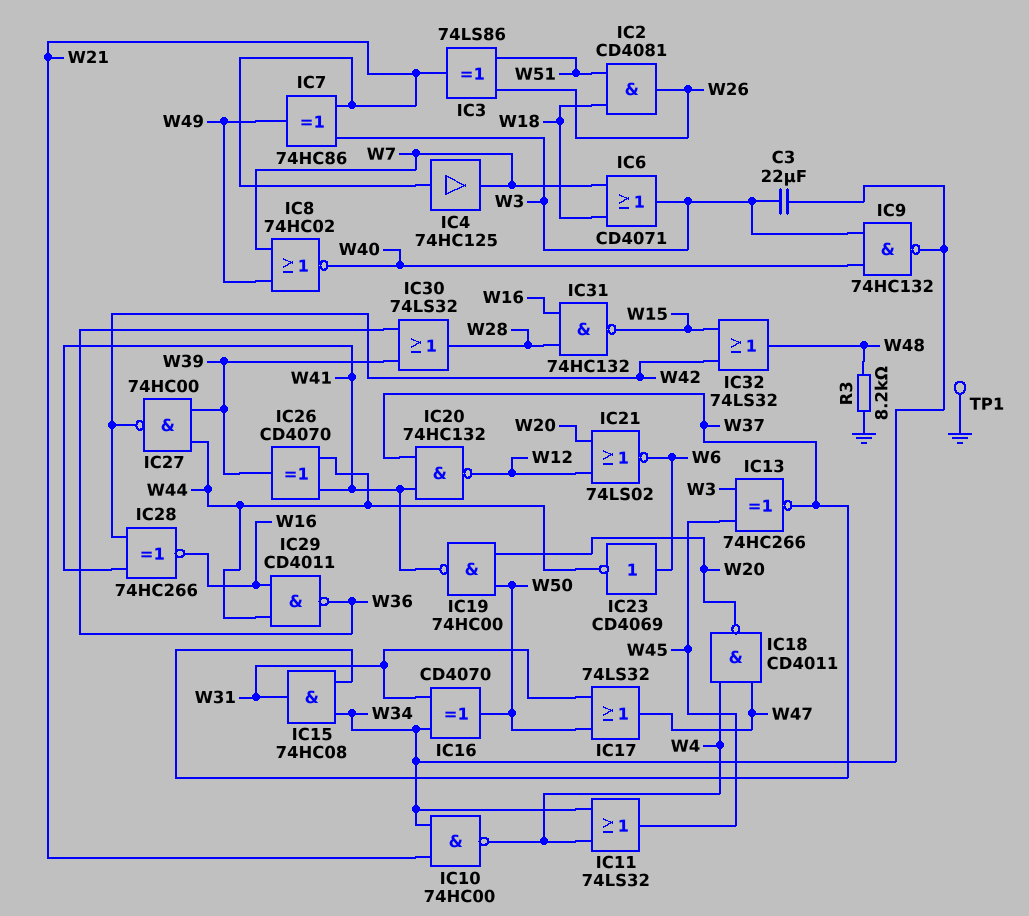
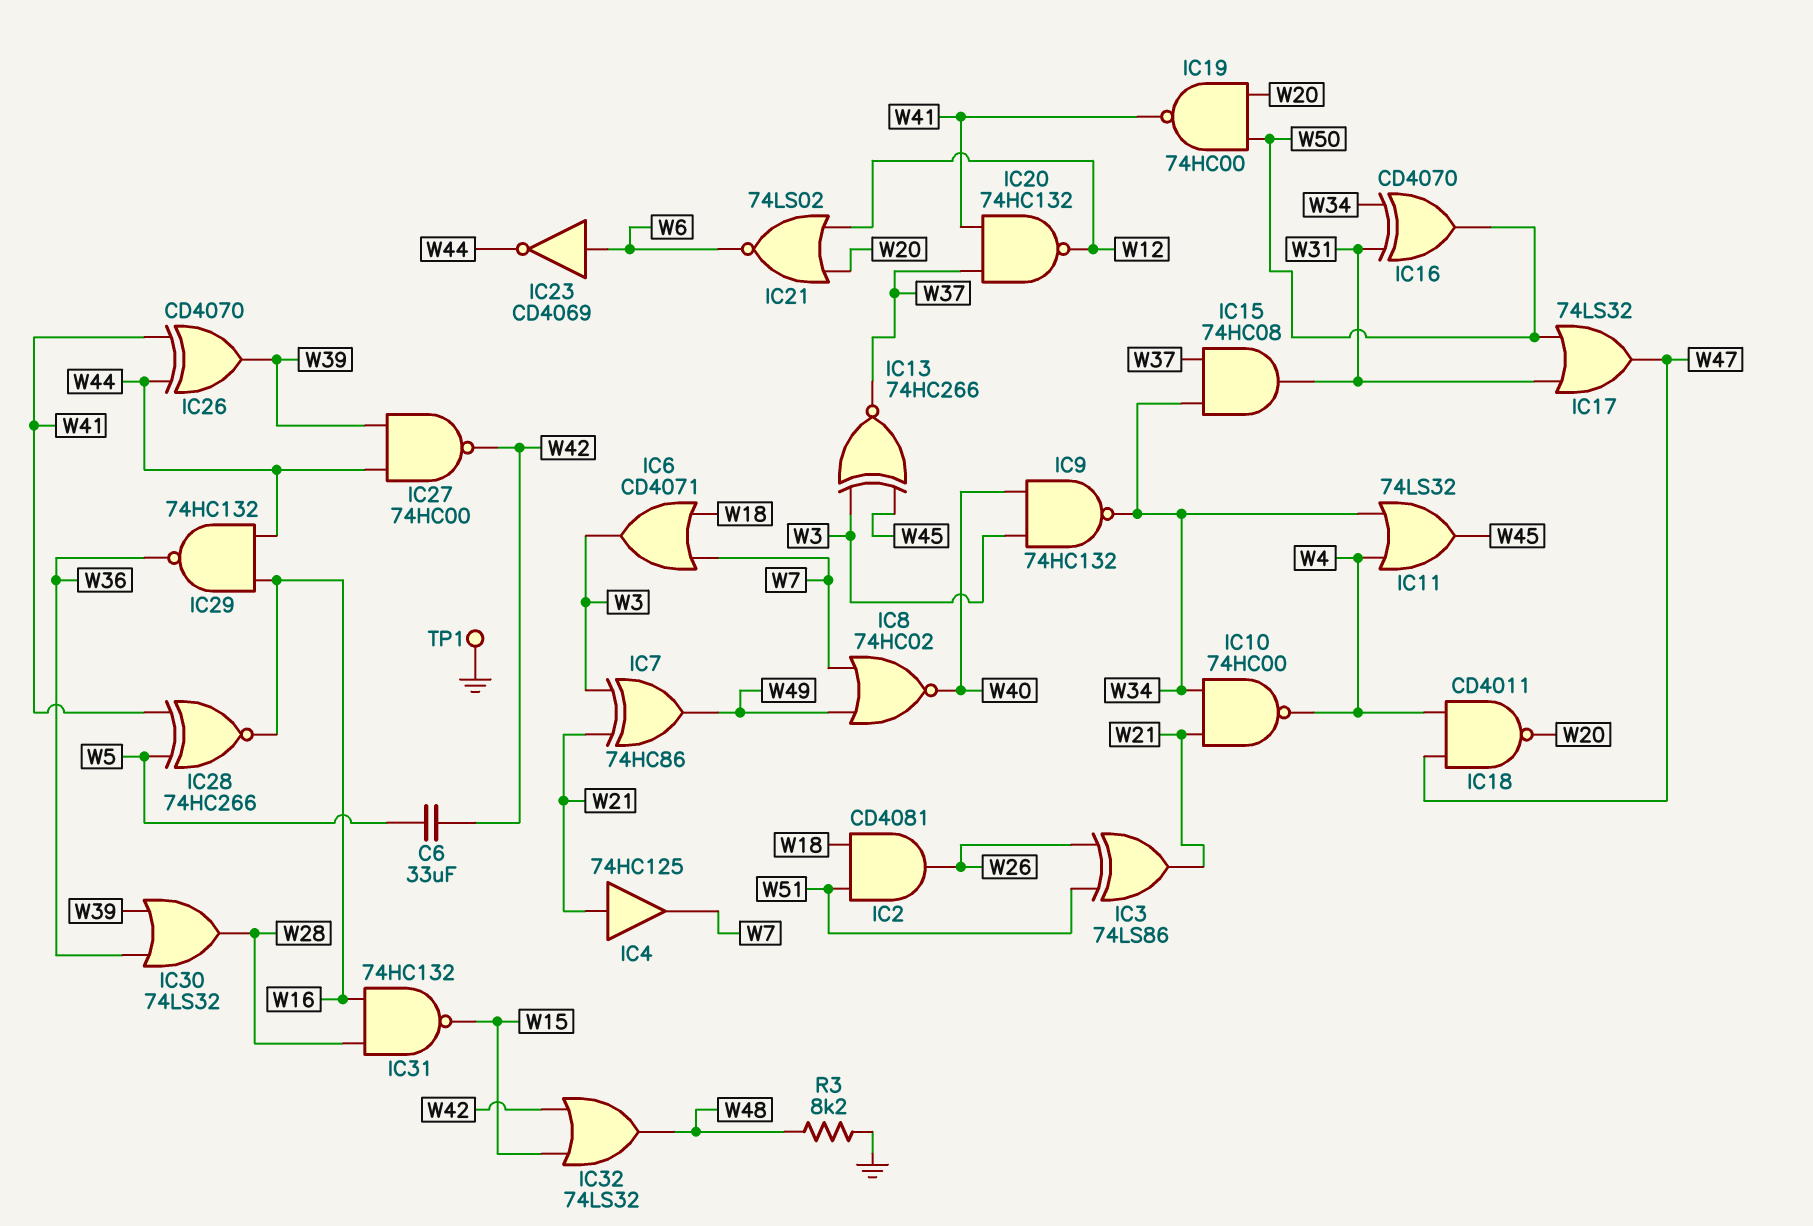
C3: 22uF (W3, W34) -> none
C6: none -> 33uF (W5, W42)
IC28: XNOR 74HC266 (in W41, in W42, out W16) -> XNOR 74HC266 (in W5, in W41, out W16)
IC29: NAND CD4011 (in W16, in W44, out W36) -> NAND 74HC132 (in W16, in W44, out W36)

